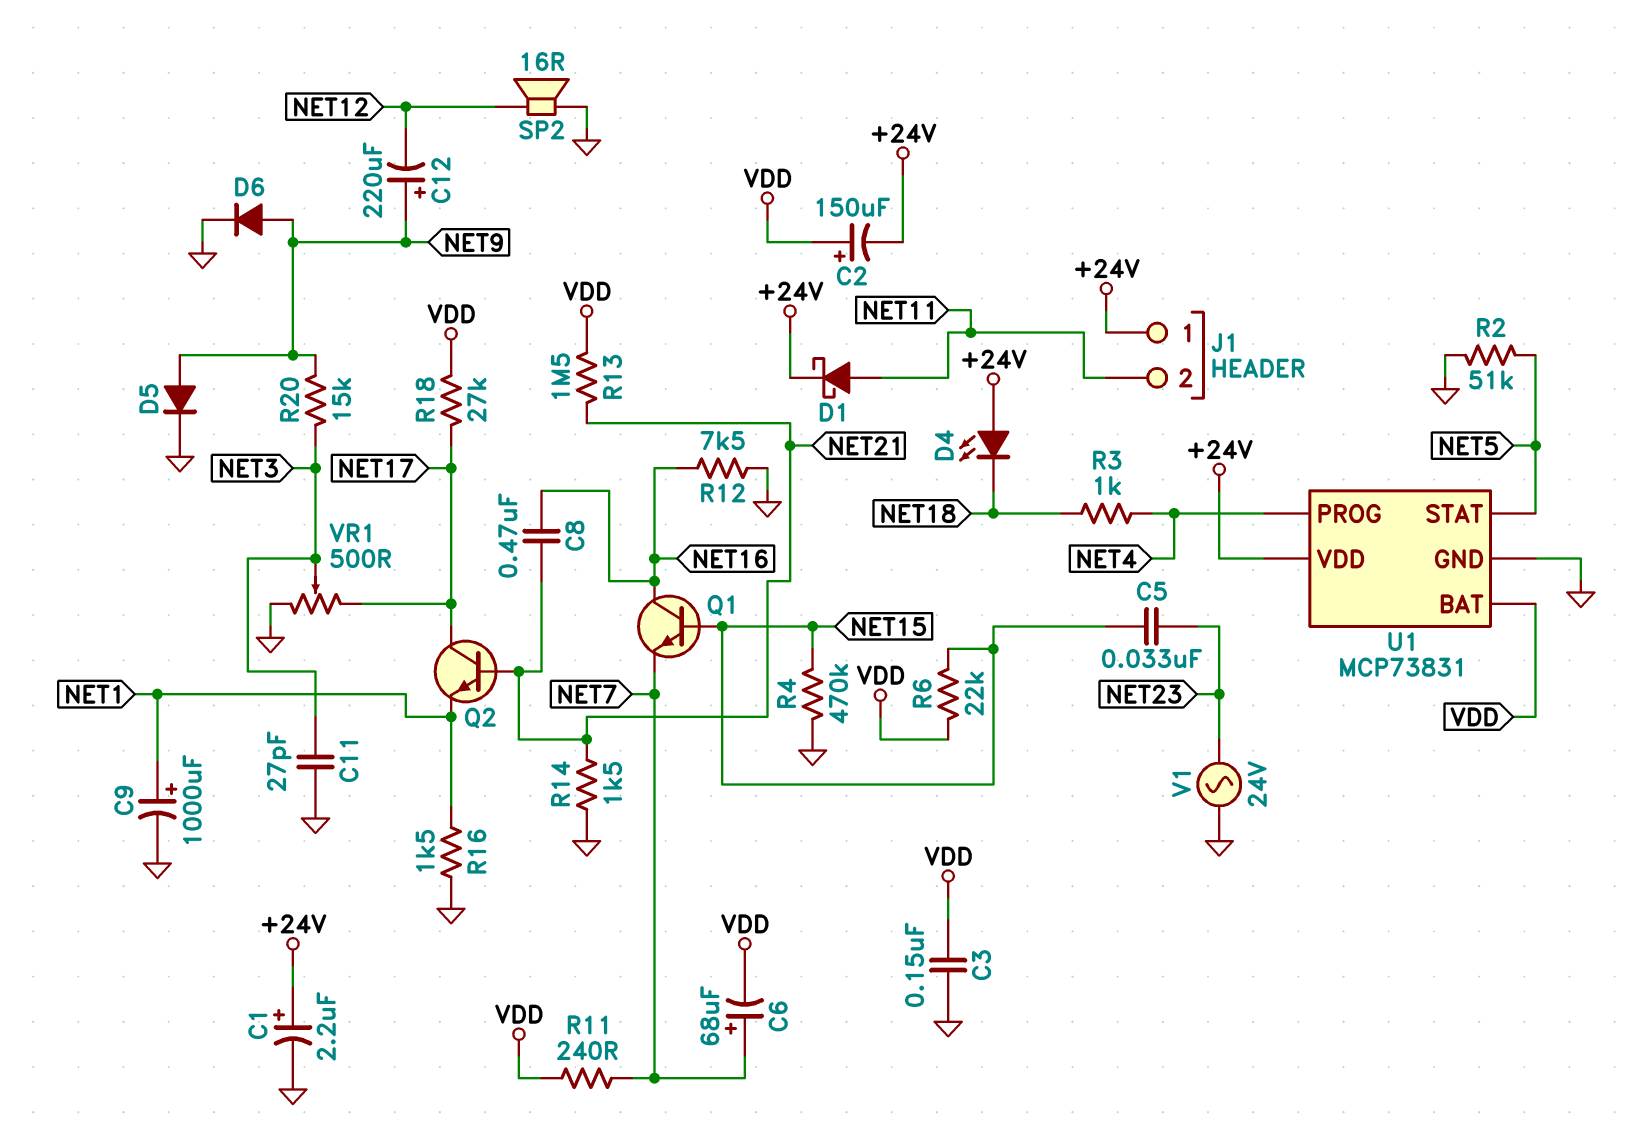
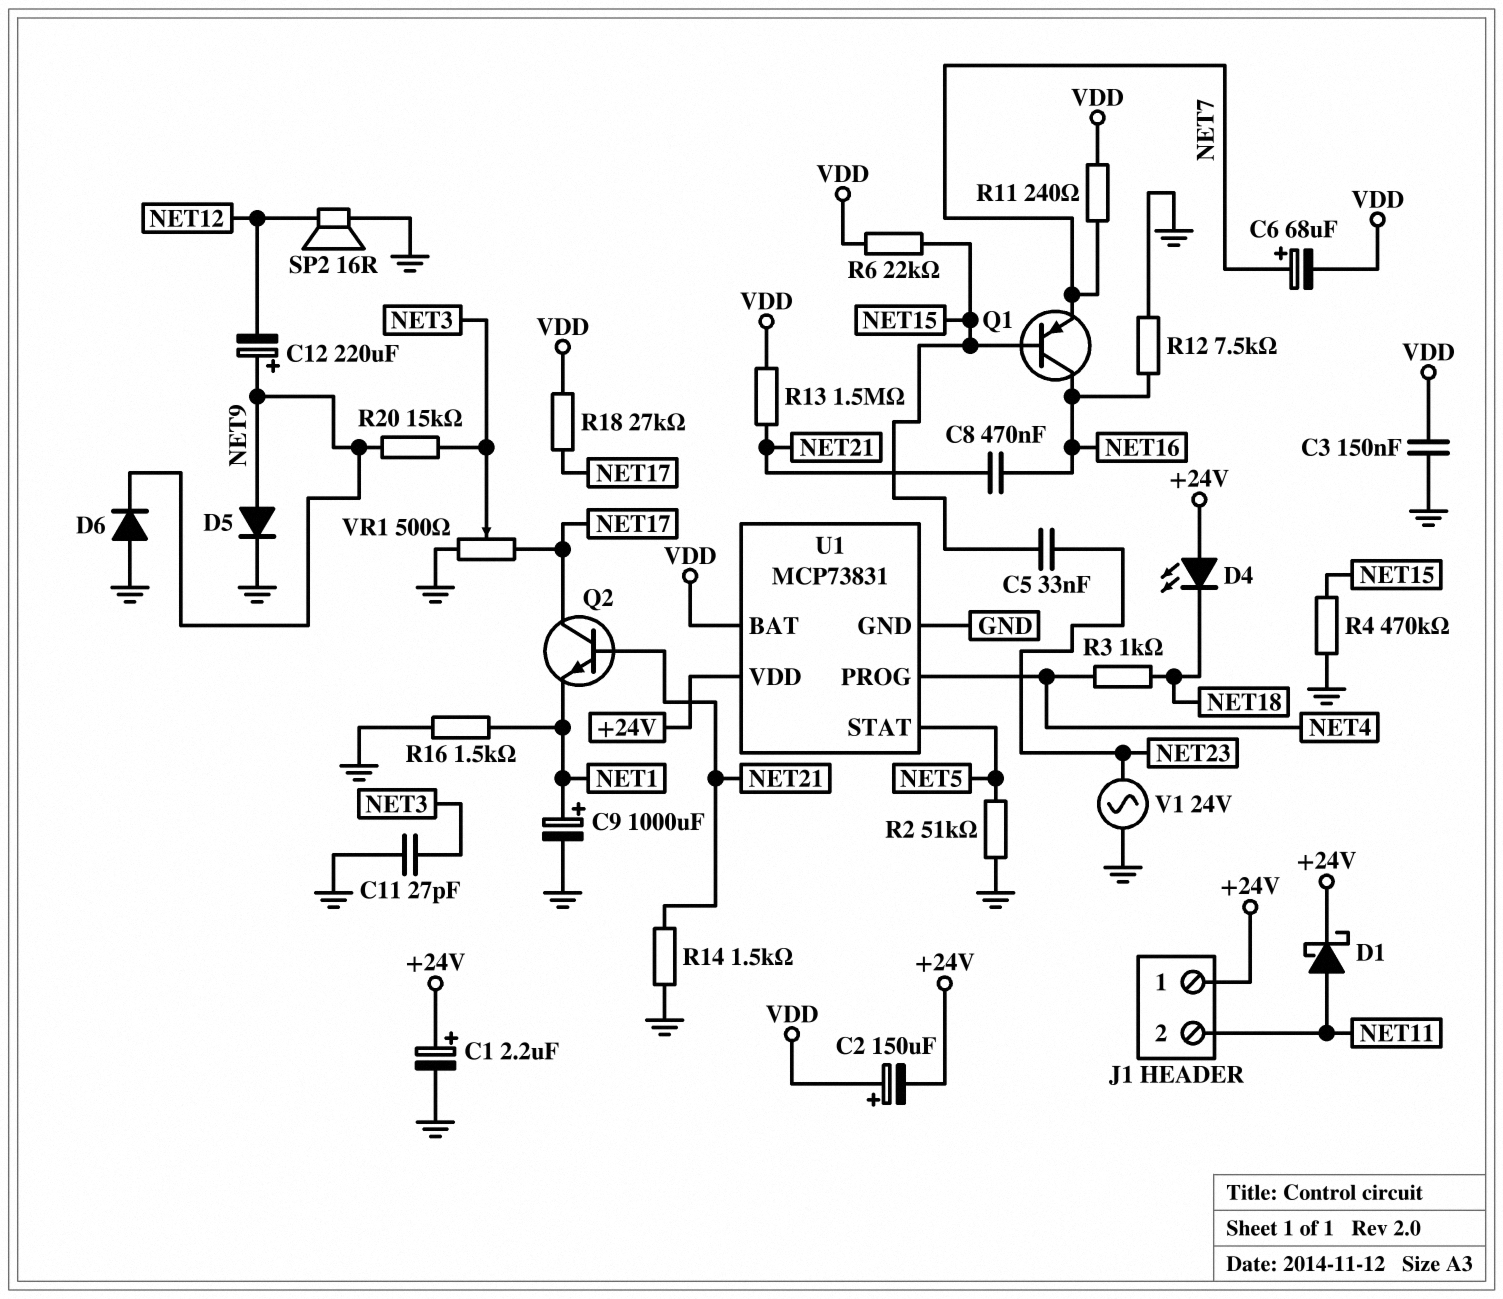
D6: diode (A NET9, K GND) -> diode (A GND, K NET9)
Q1: NPN (B NET15, C NET16, E NET7) -> PNP (B NET15, C NET16, E NET7)

